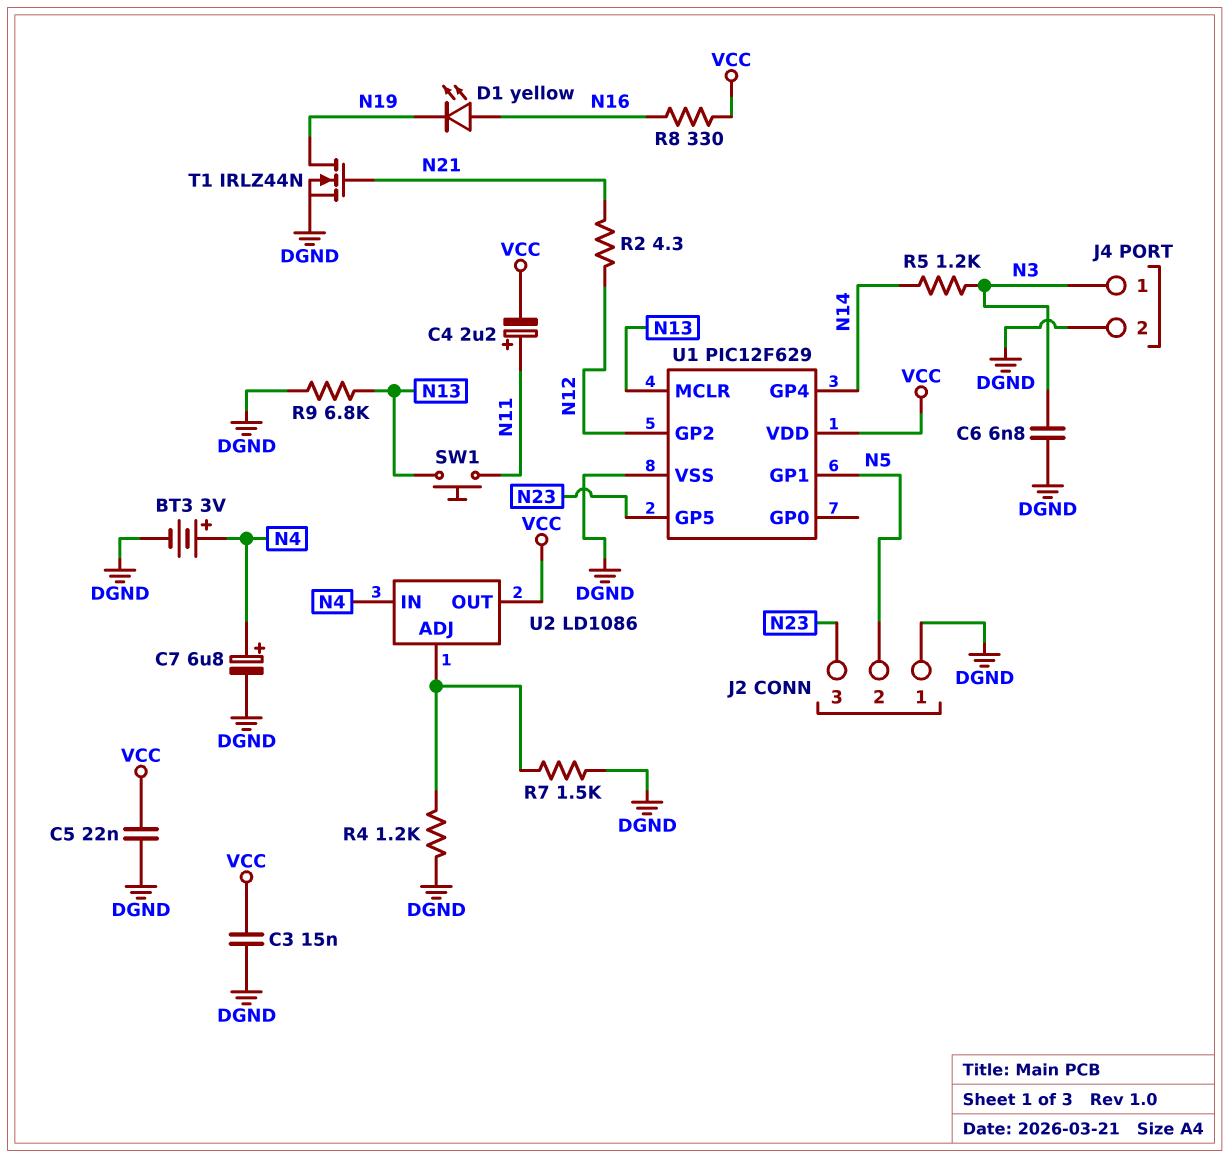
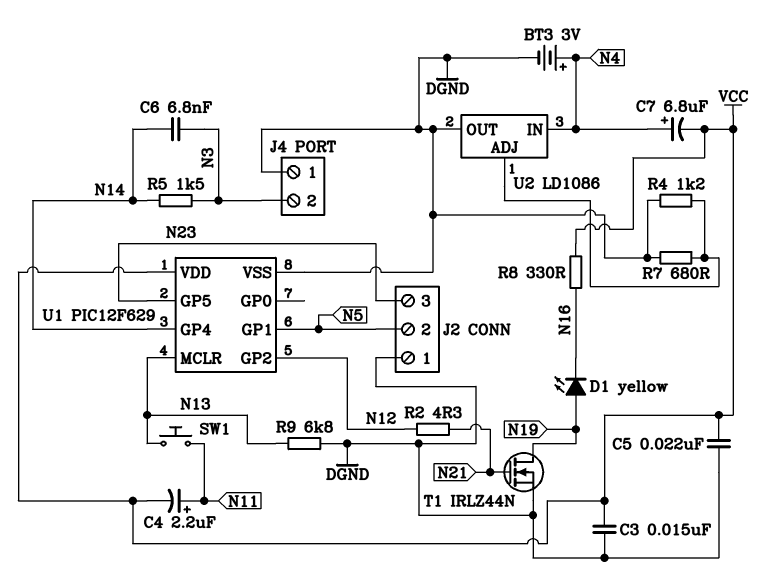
C6: 6.8nF (DGND, N3) -> 6.8nF (N3, N14)
C7: 6.8uF (plus N4, minus DGND) -> 6.8uF (plus N4, minus VCC)
D1: LED yellow (A N16, K N19) -> LED yellow (A N19, K N16)
J4 pin 1: N3 -> DGND
J4 pin 2: DGND -> N3
R5: 1.2k (N3, N14) -> 1.5k (N3, N14)
R7: 1.5k (DGND, U2/ADJ) -> 680 (DGND, U2/ADJ)
U2 pin OUT: VCC -> DGND

